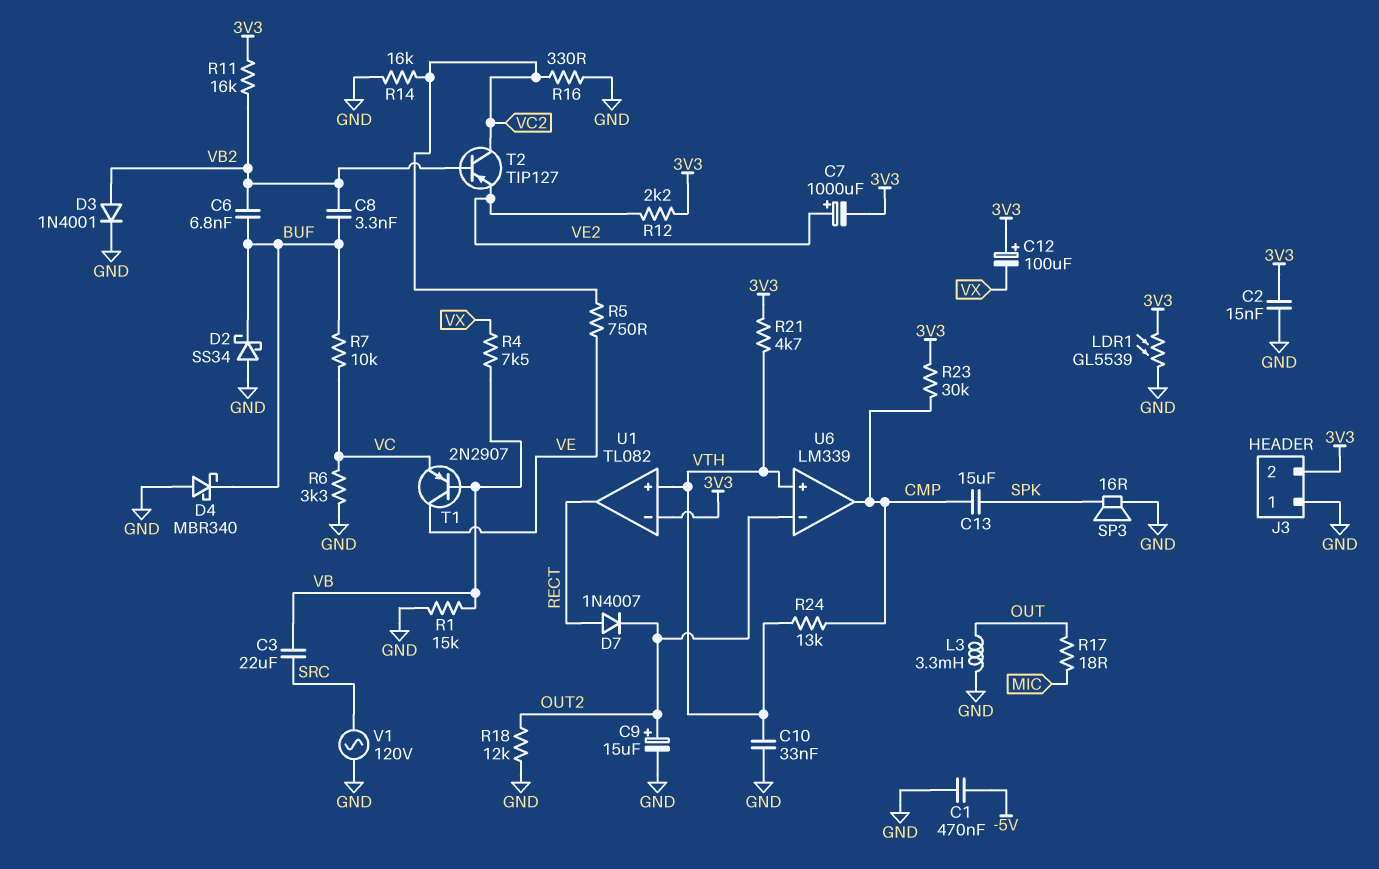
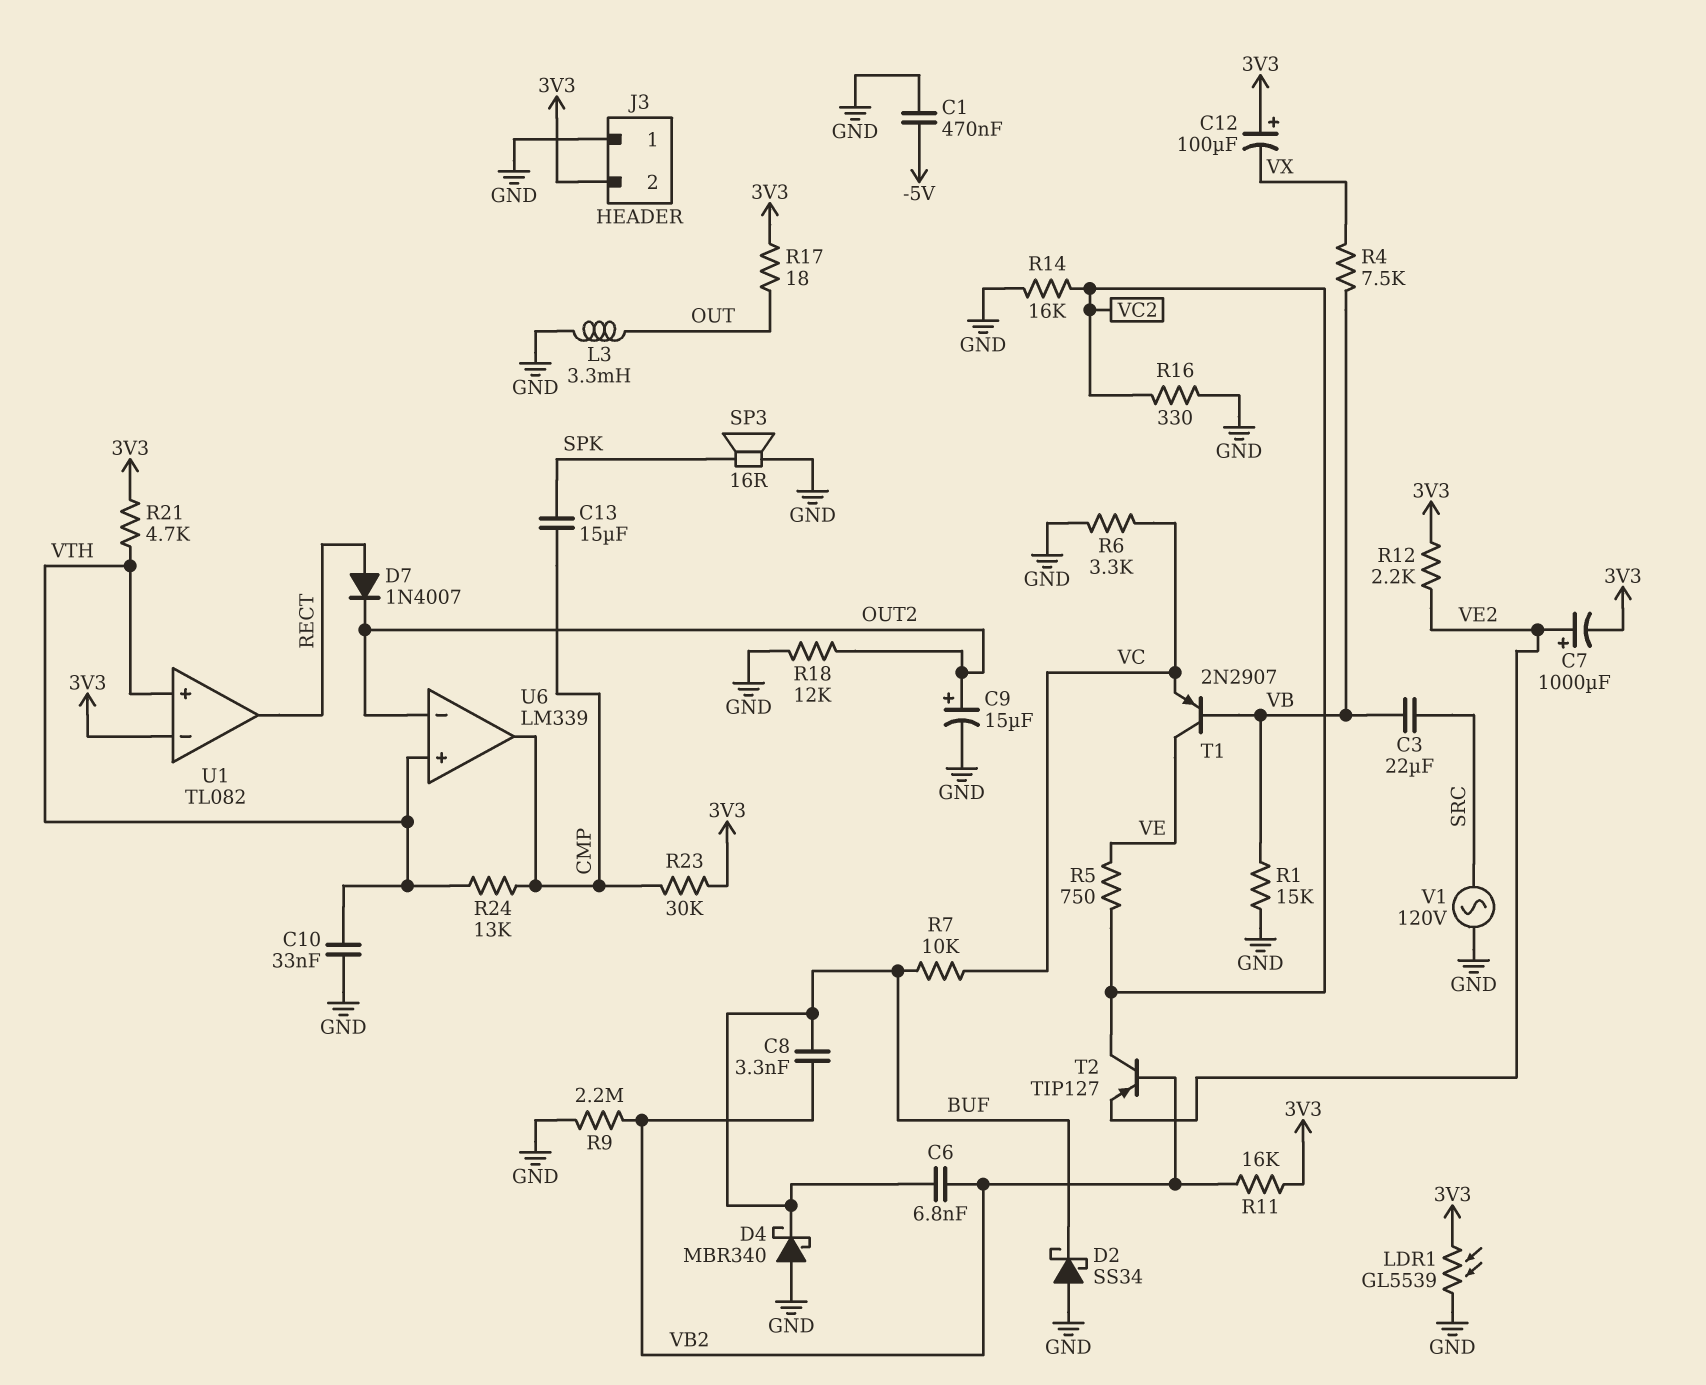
C2: 15nF (3V3, GND) -> none
D3: diode 1N4001 (A VB2, K GND) -> none
R9: none -> 2.2M (GND, VB2)
R17: 18 (MIC, OUT) -> 18 (3V3, OUT)

